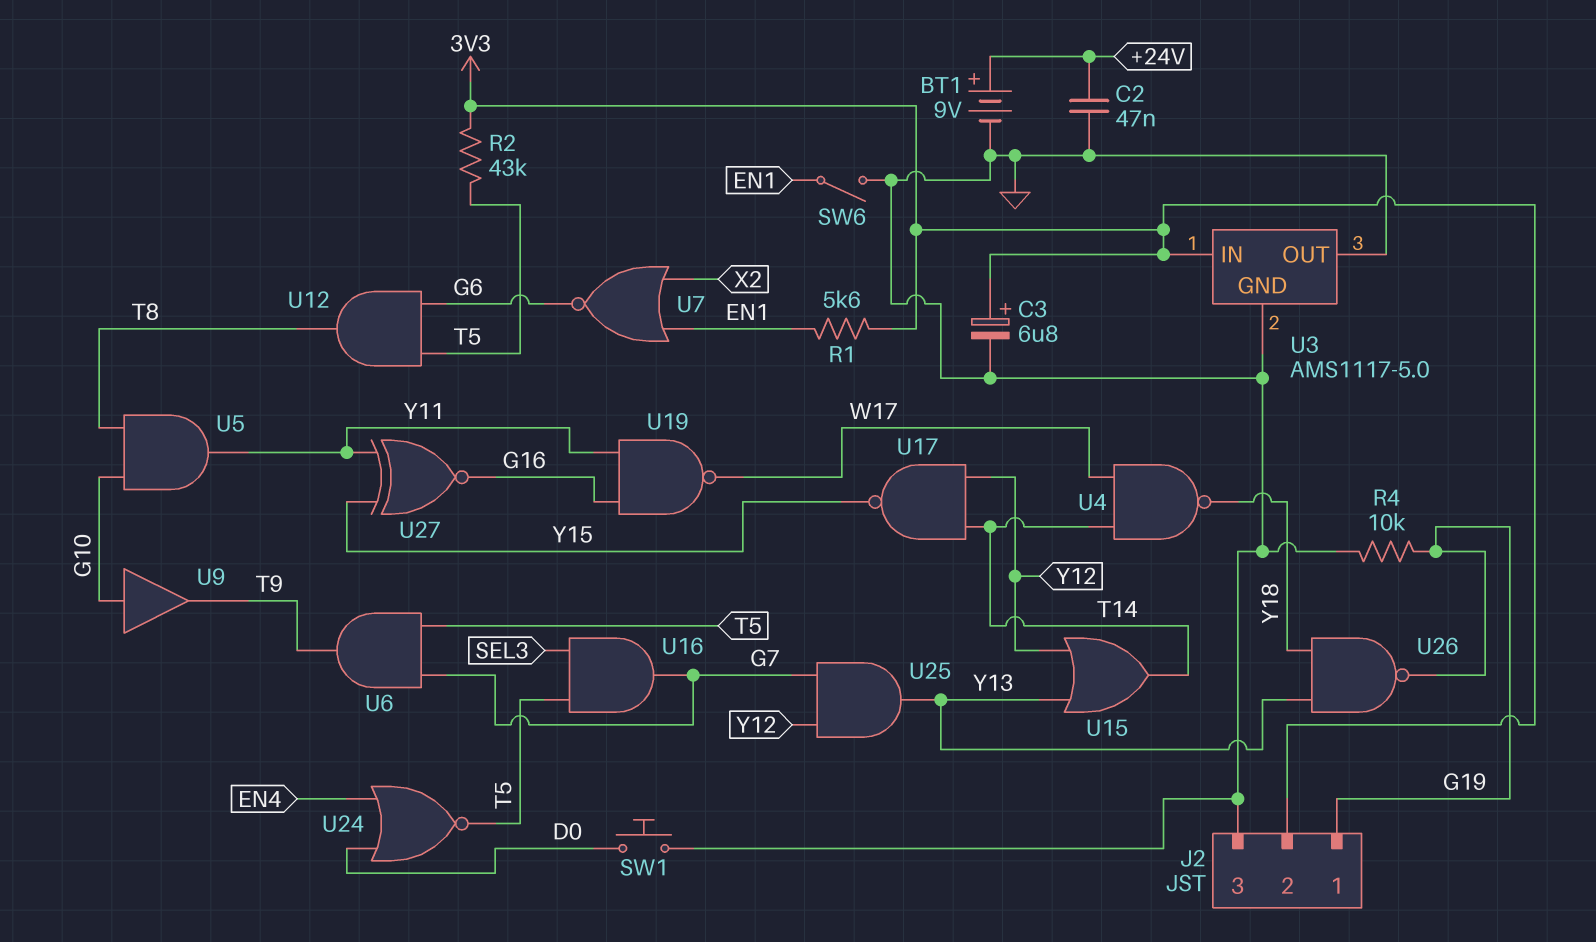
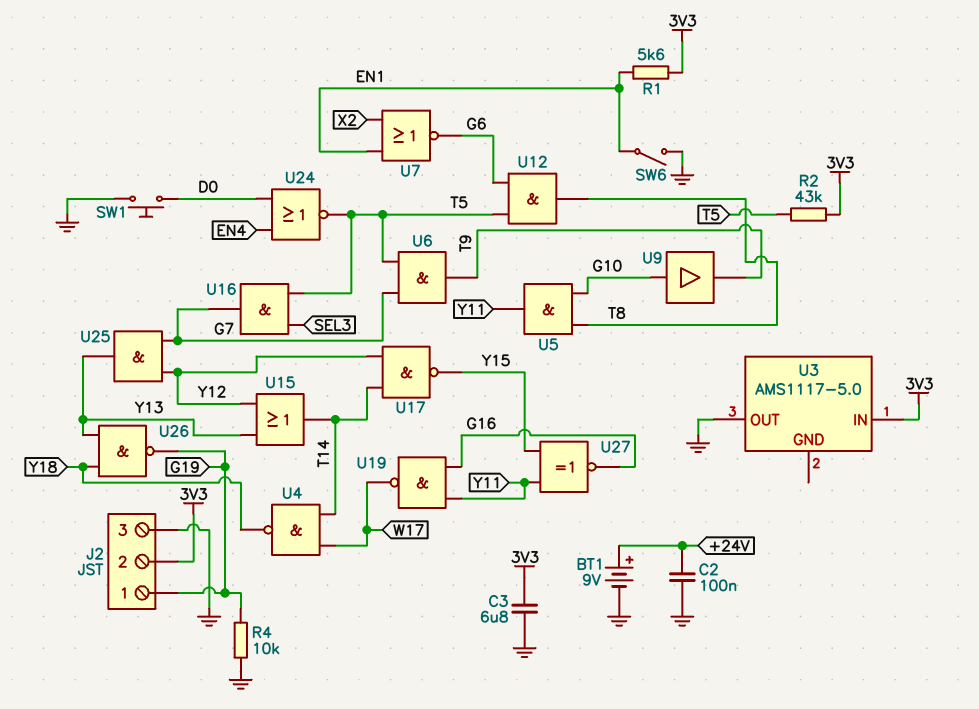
C2: 47nF (+24V, GND) -> 100nF (+24V, GND)
C3: 6.8uF (plus 3V3, minus GND) -> 6.8uF (3V3, GND)
U3 pin GND: GND -> none

